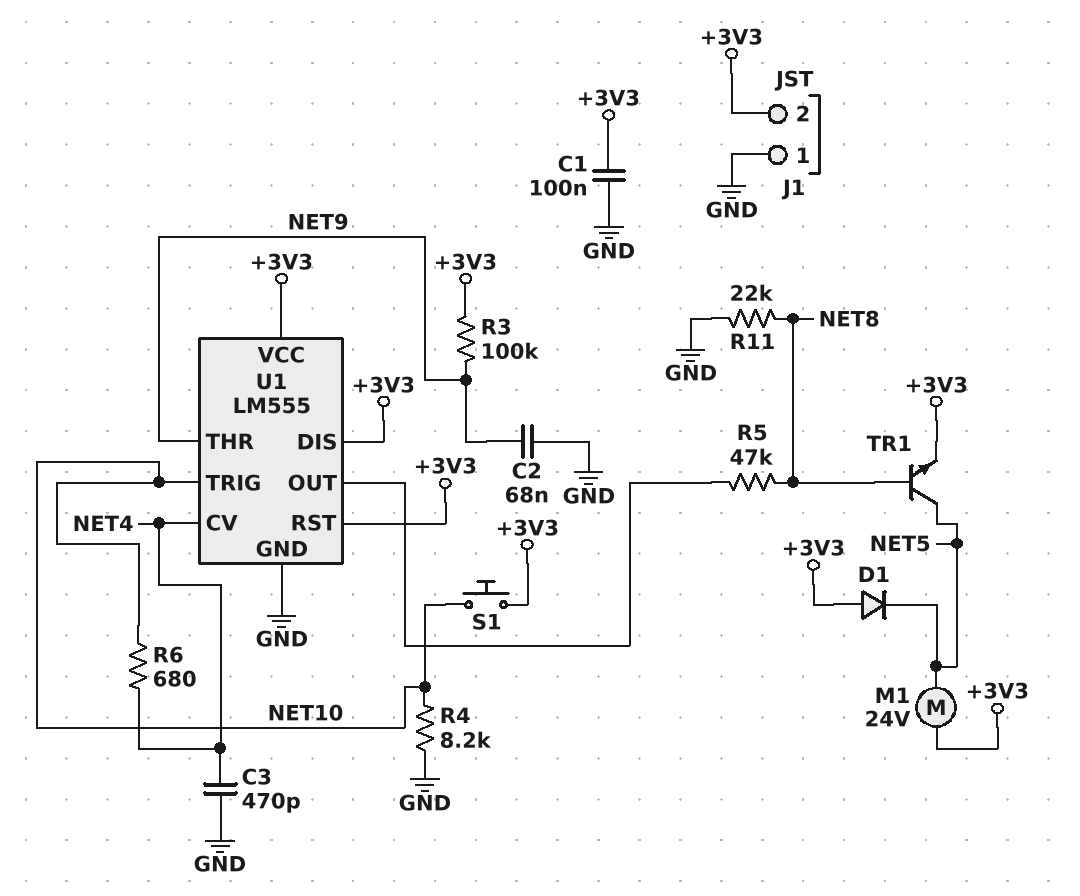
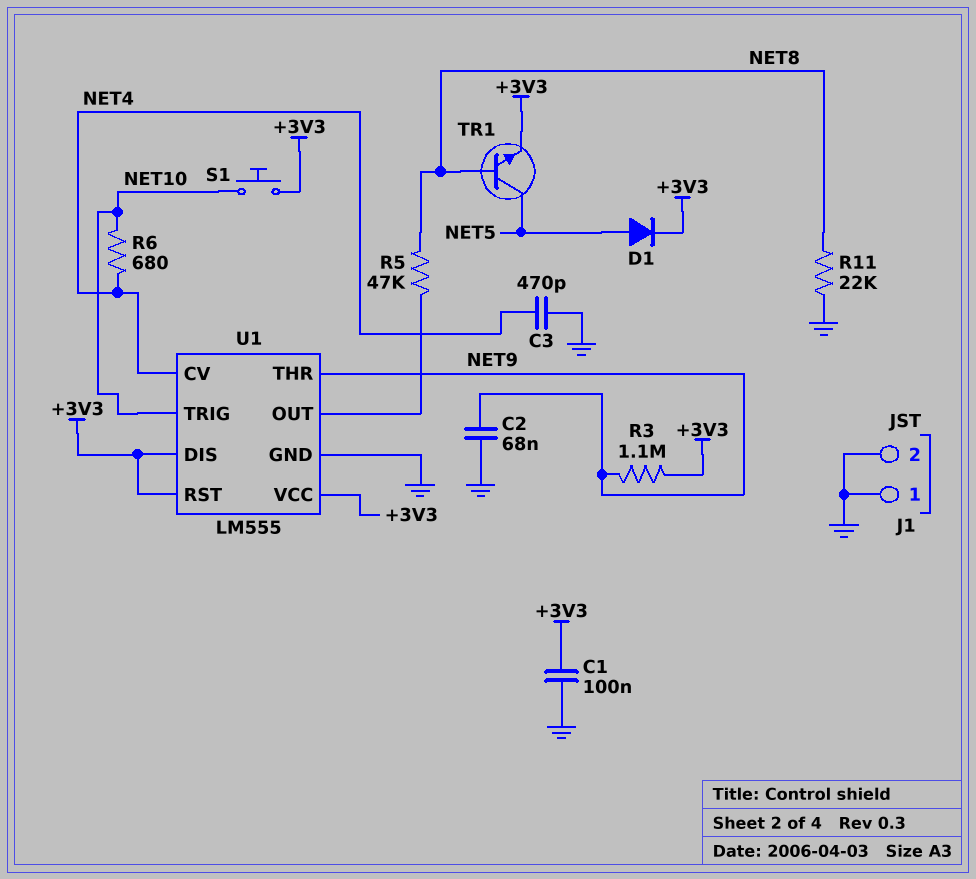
D1: diode (A +3V3, K NET5) -> diode (A NET5, K +3V3)
J1 pin 2: +3V3 -> GND
M1: motor 24V (+3V3, NET5) -> none
R3: 100k (+3V3, NET9) -> 1.1M (+3V3, NET9)
R4: 8.2k (GND, NET10) -> none

